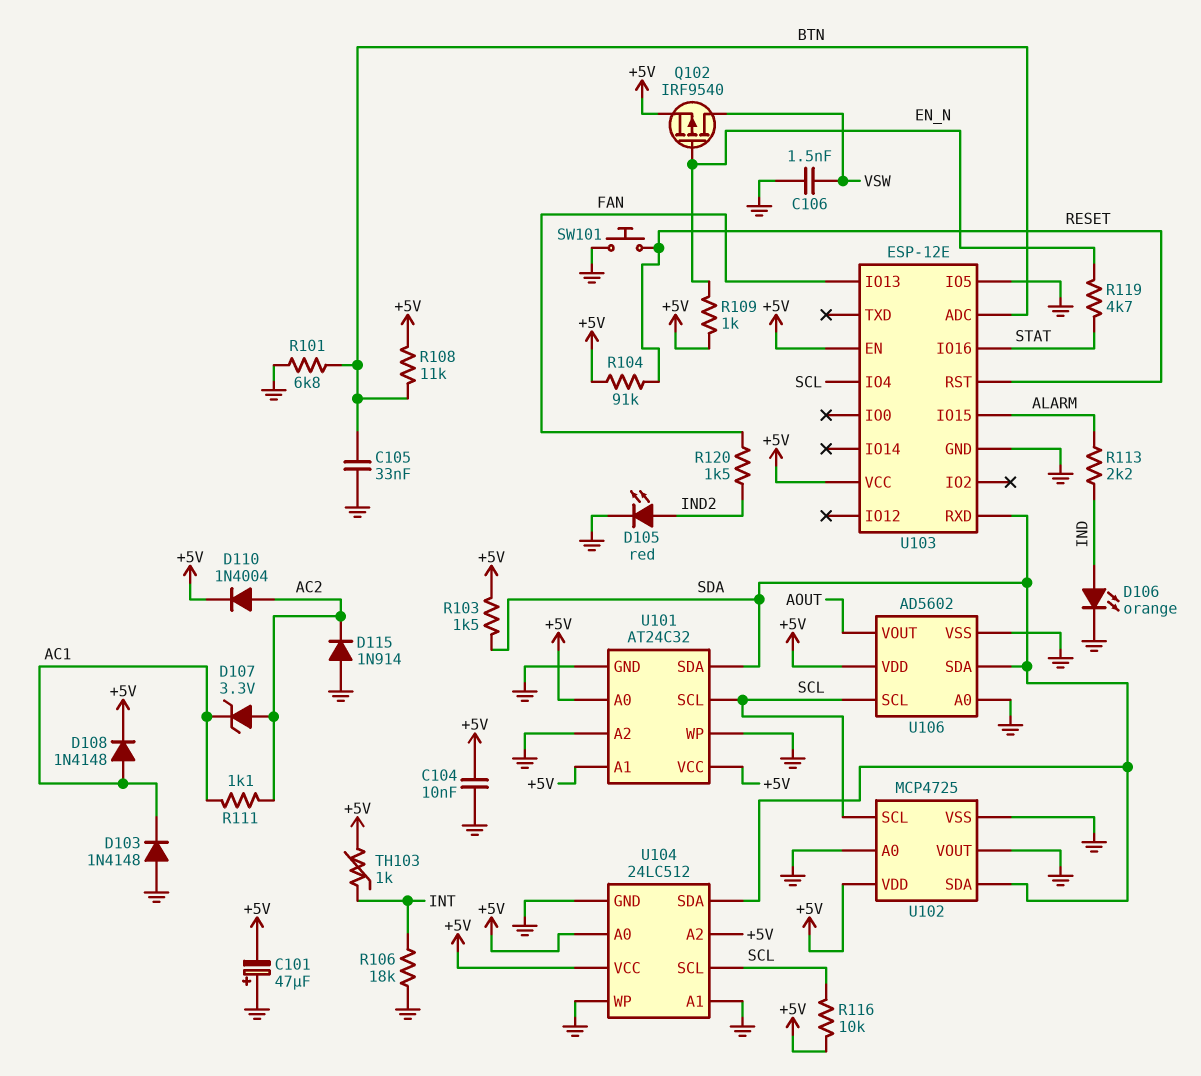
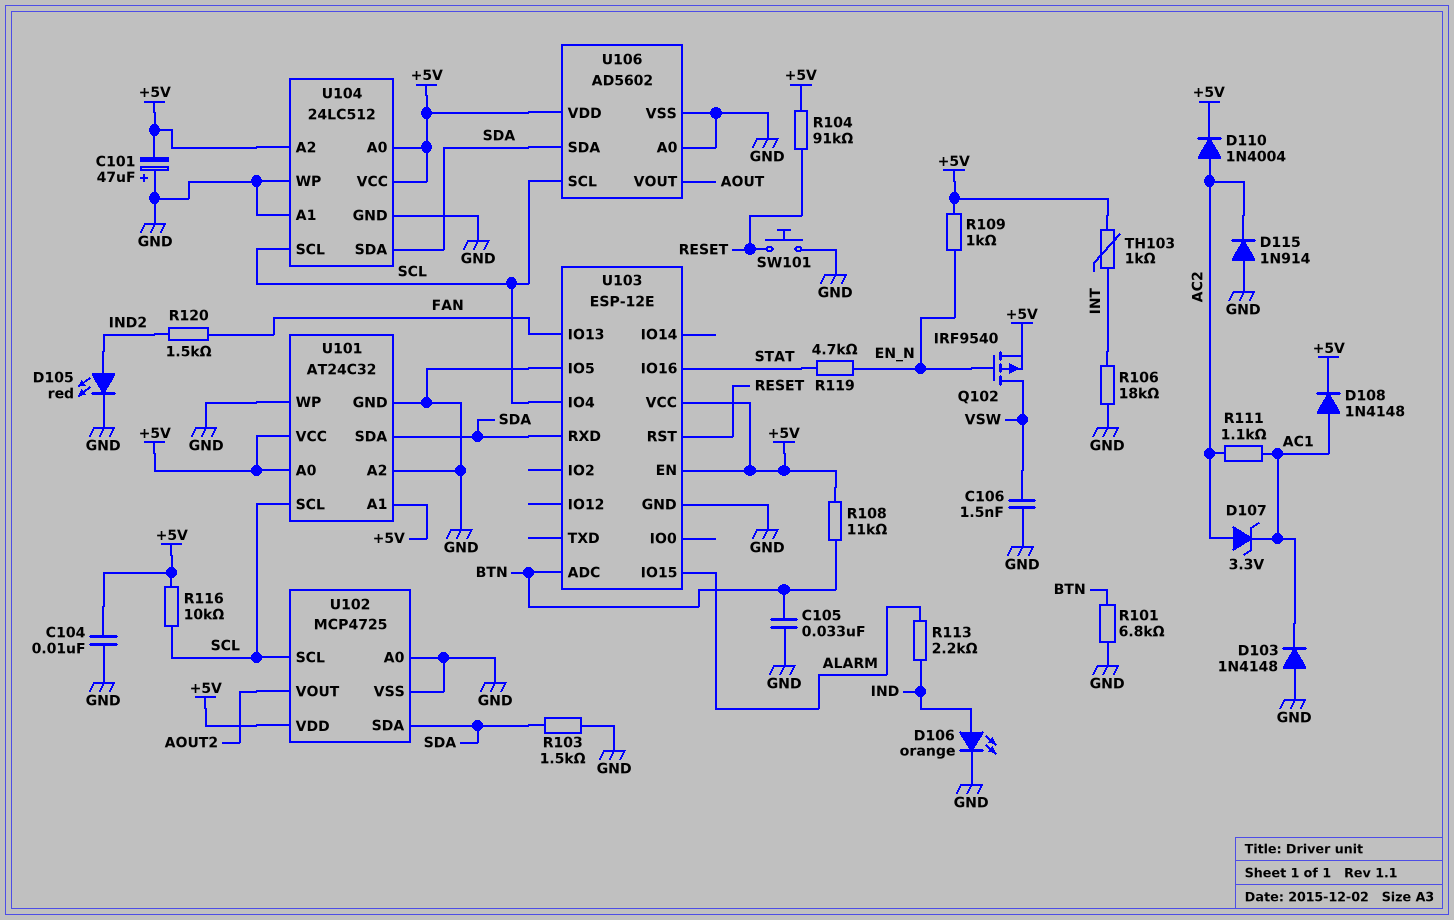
R103: 1.5k (+5V, SDA) -> 1.5k (GND, SDA)
U102 pin VOUT: GND -> AOUT2

